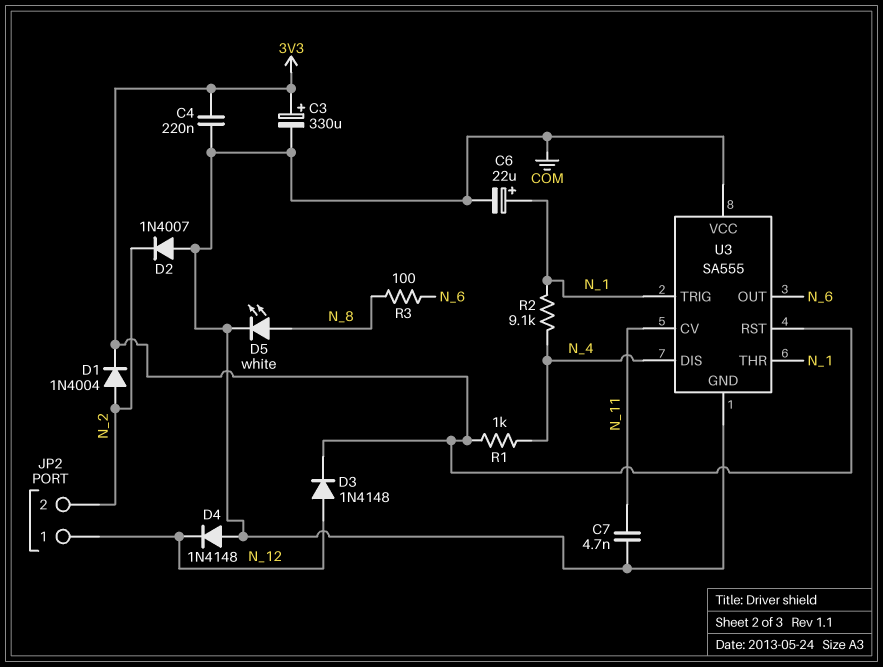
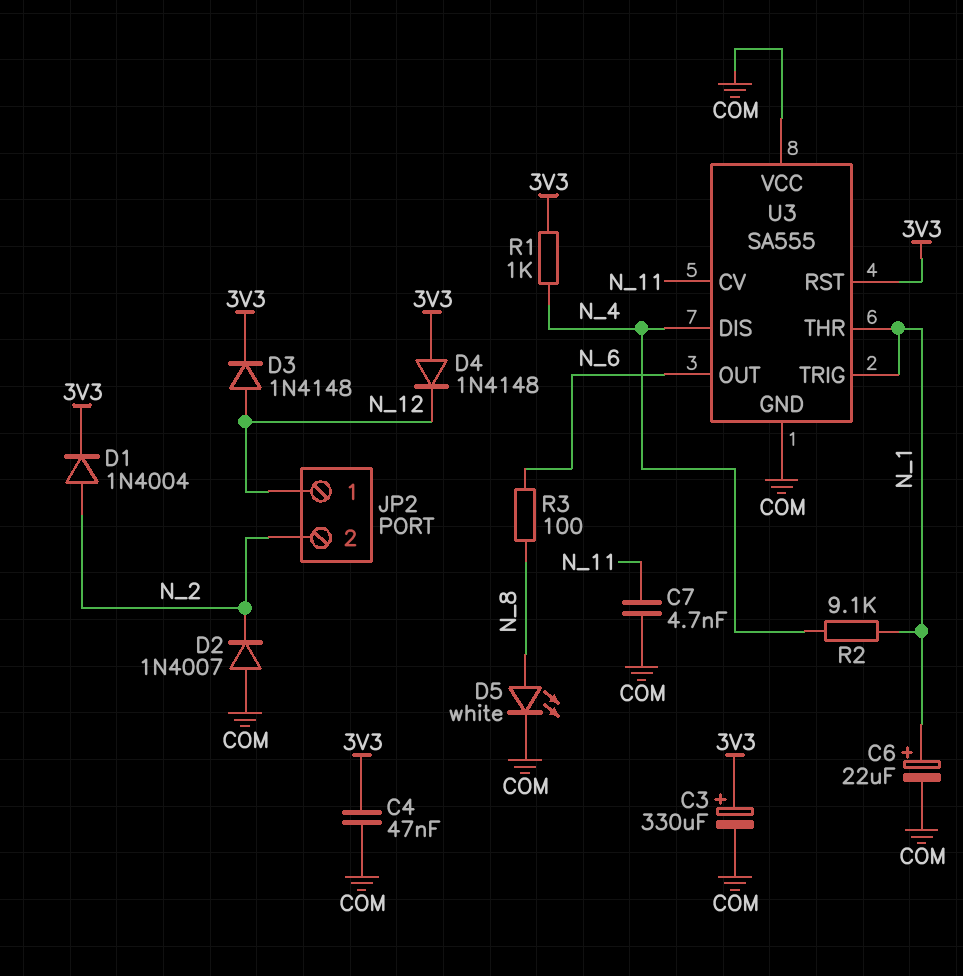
C4: 220nF (3V3, COM) -> 47nF (3V3, COM)
D4: diode 1N4148 (A COM, K N_12) -> diode 1N4148 (A 3V3, K N_12)

